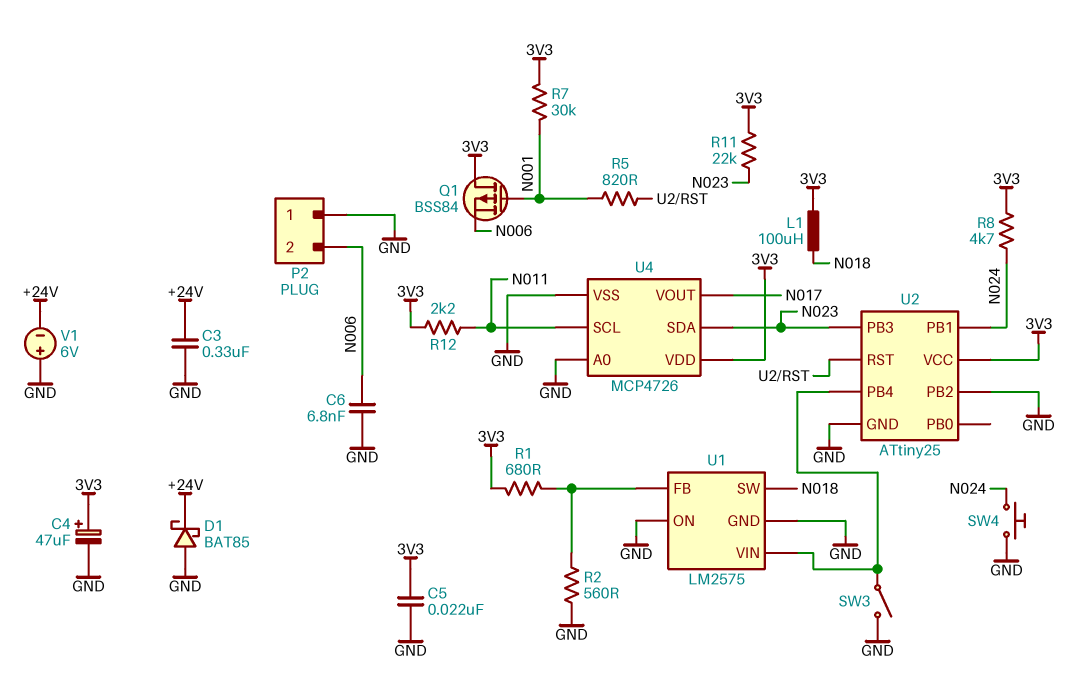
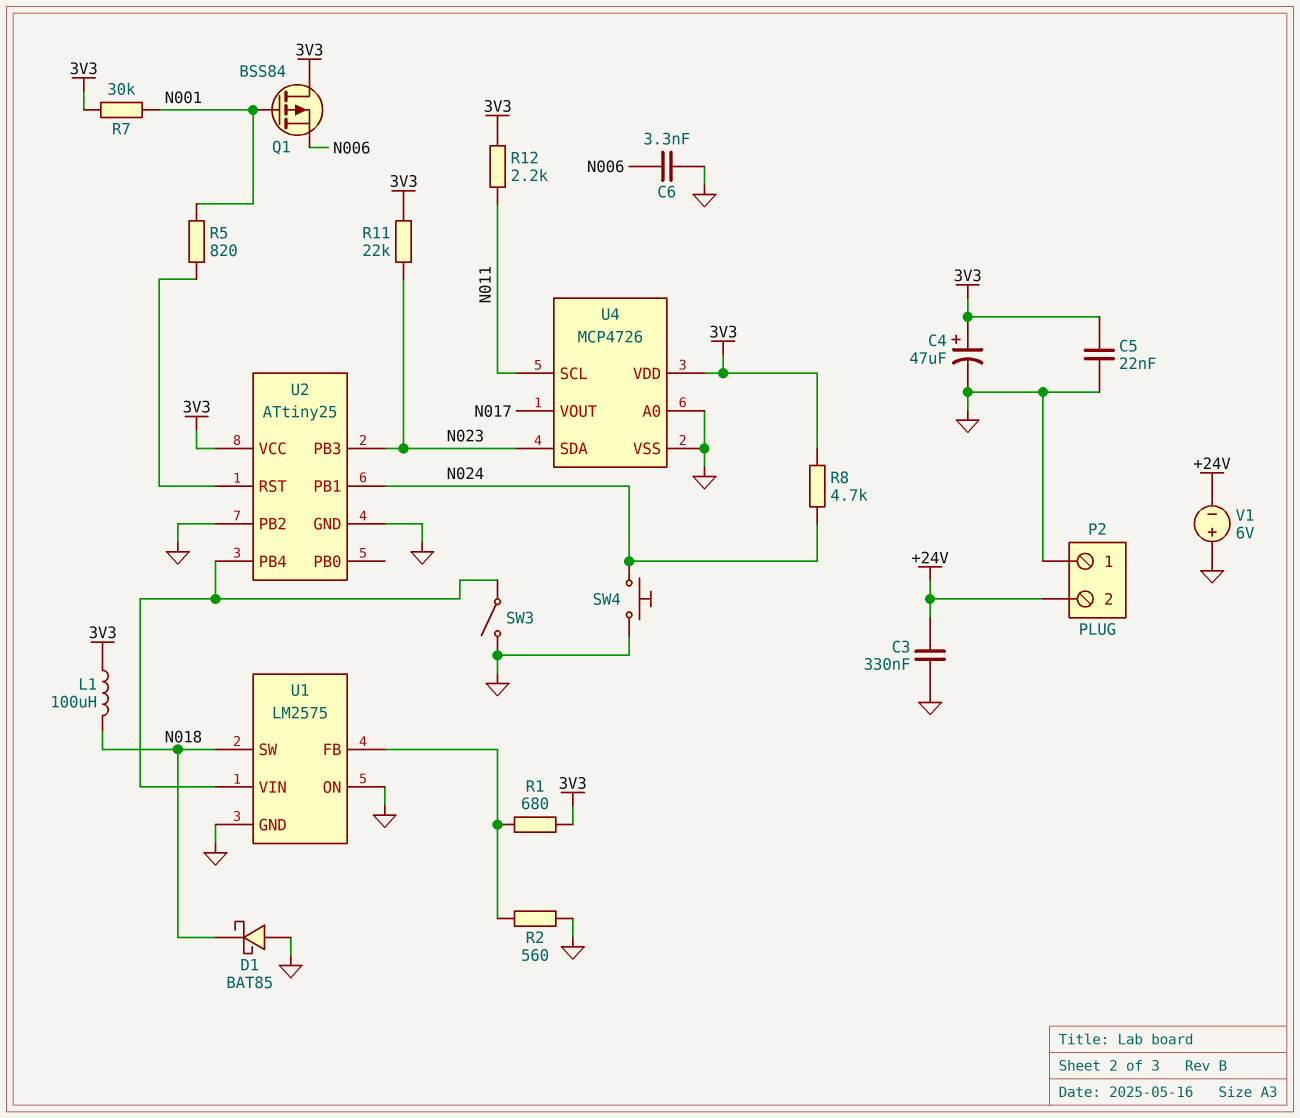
C6: 6.8nF (GND, N006) -> 3.3nF (GND, N006)
D1: schottky BAT85 (A GND, K +24V) -> schottky BAT85 (A GND, K N018)
P2 pin 2: N006 -> +24V

